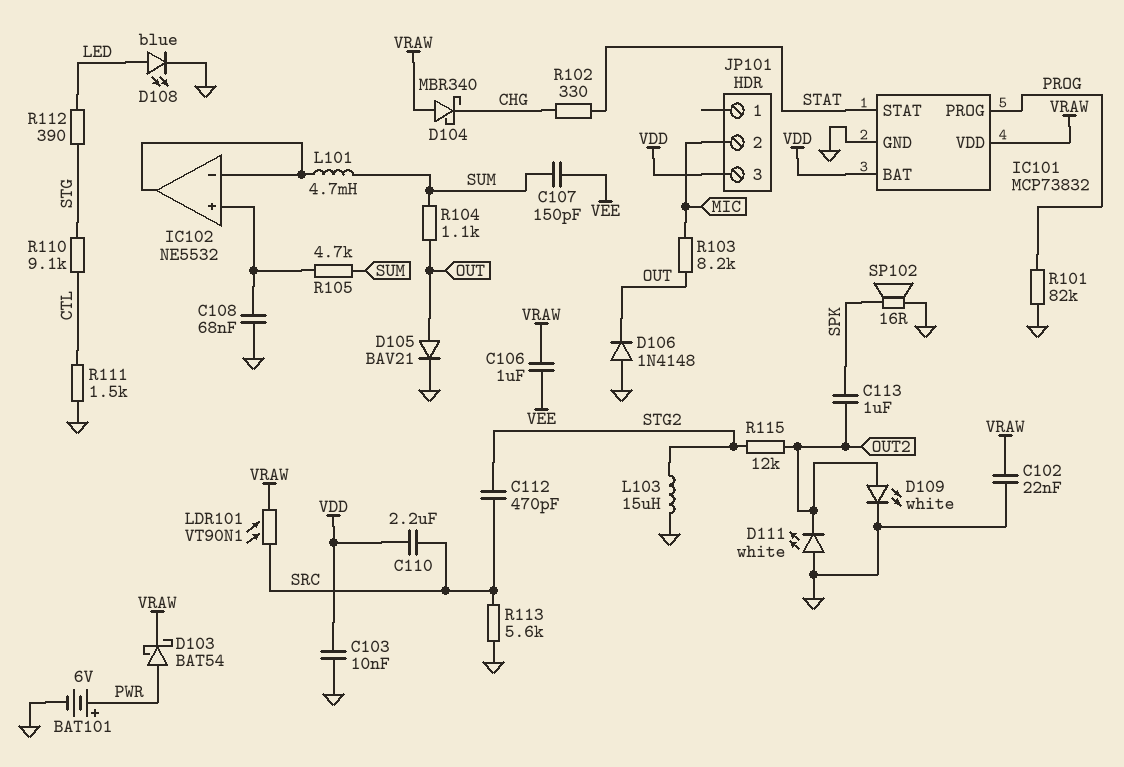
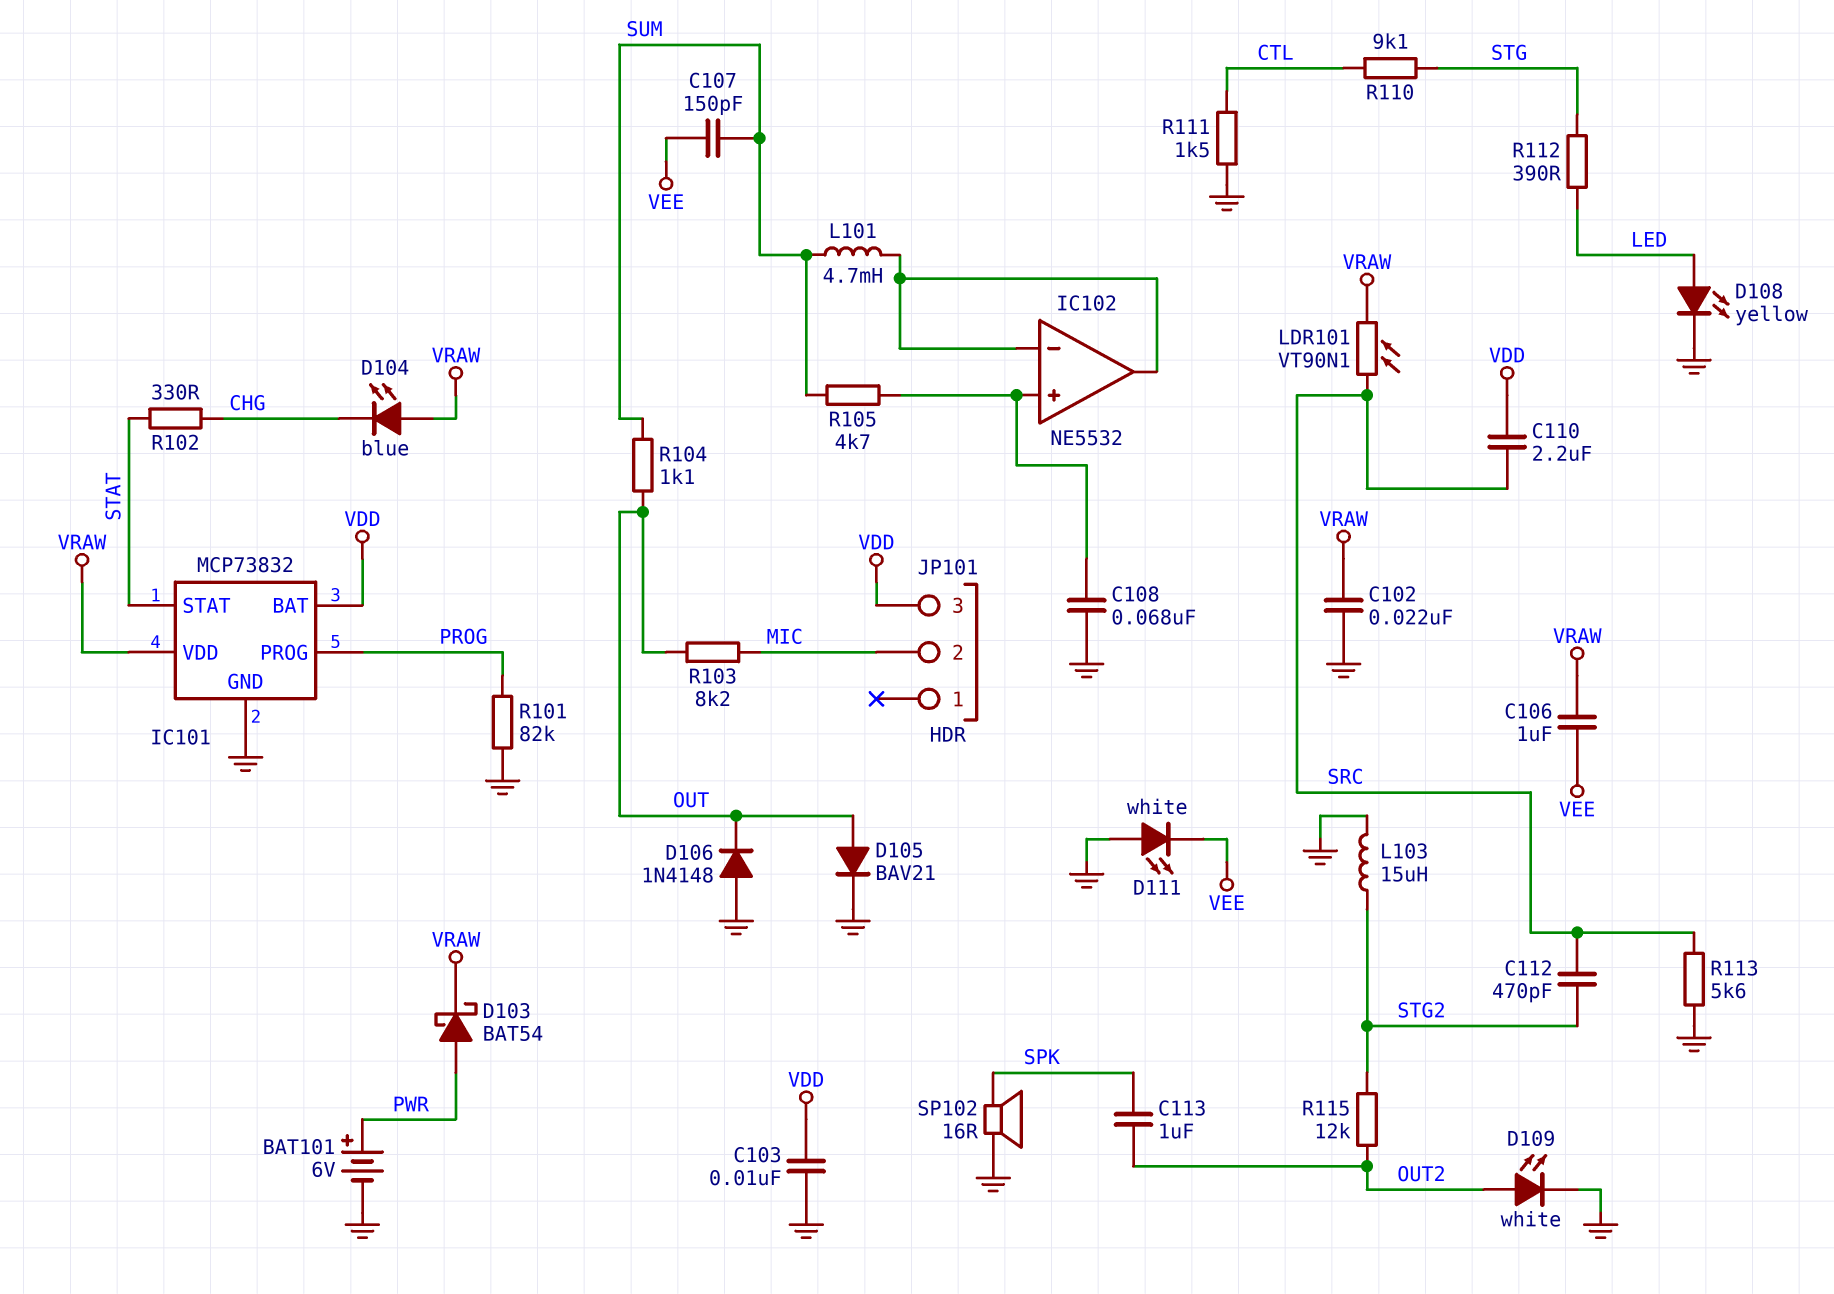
D104: schottky MBR340 (A VRAW, K CHG) -> LED blue (A VRAW, K CHG)
D108: LED blue (A LED, K GND) -> LED yellow (A LED, K GND)
D111: LED white (A GND, K OUT2) -> LED white (A GND, K VEE)

